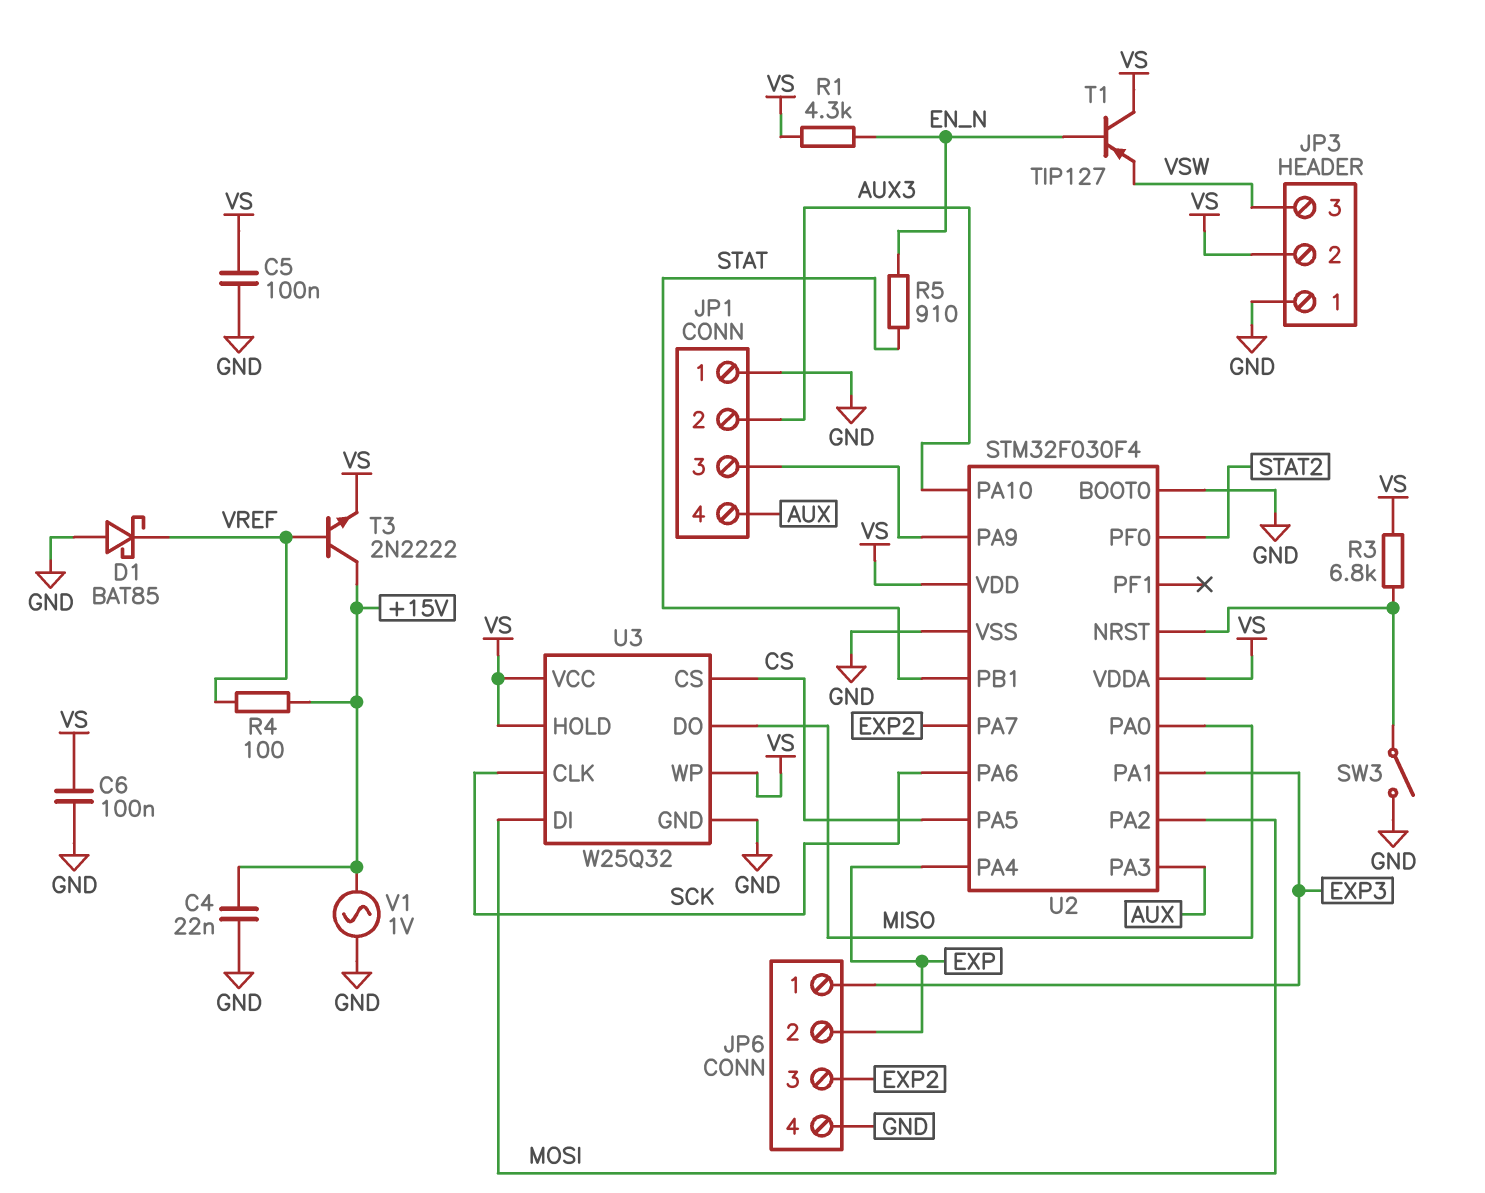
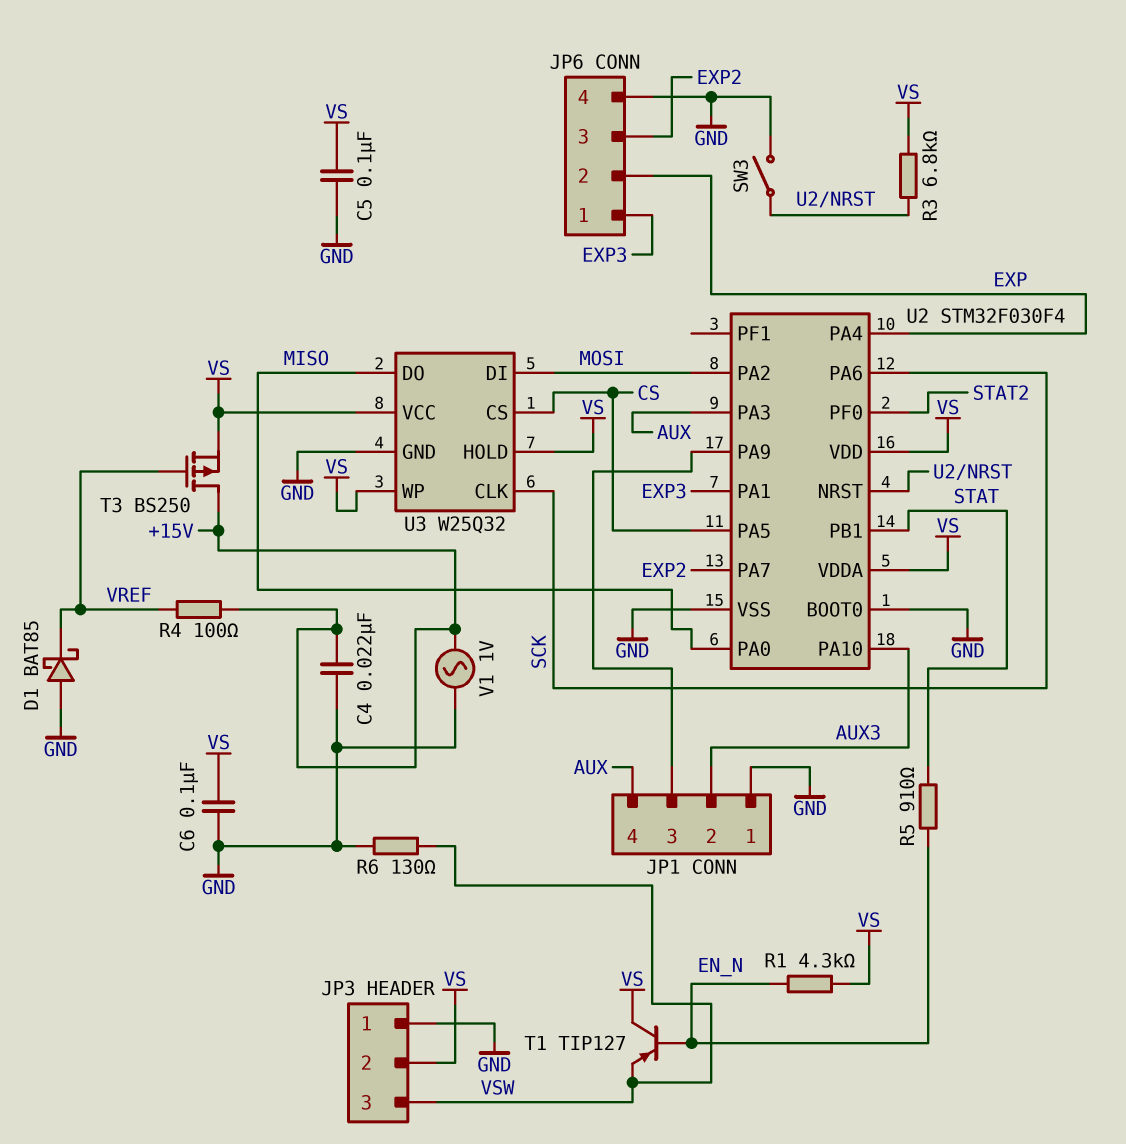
R6: none -> 130 (GND, VSW)
T3: NPN 2N2222 (B VREF, C +15V, E VS) -> PMOS BS250 (G VREF, D +15V, S VS)

